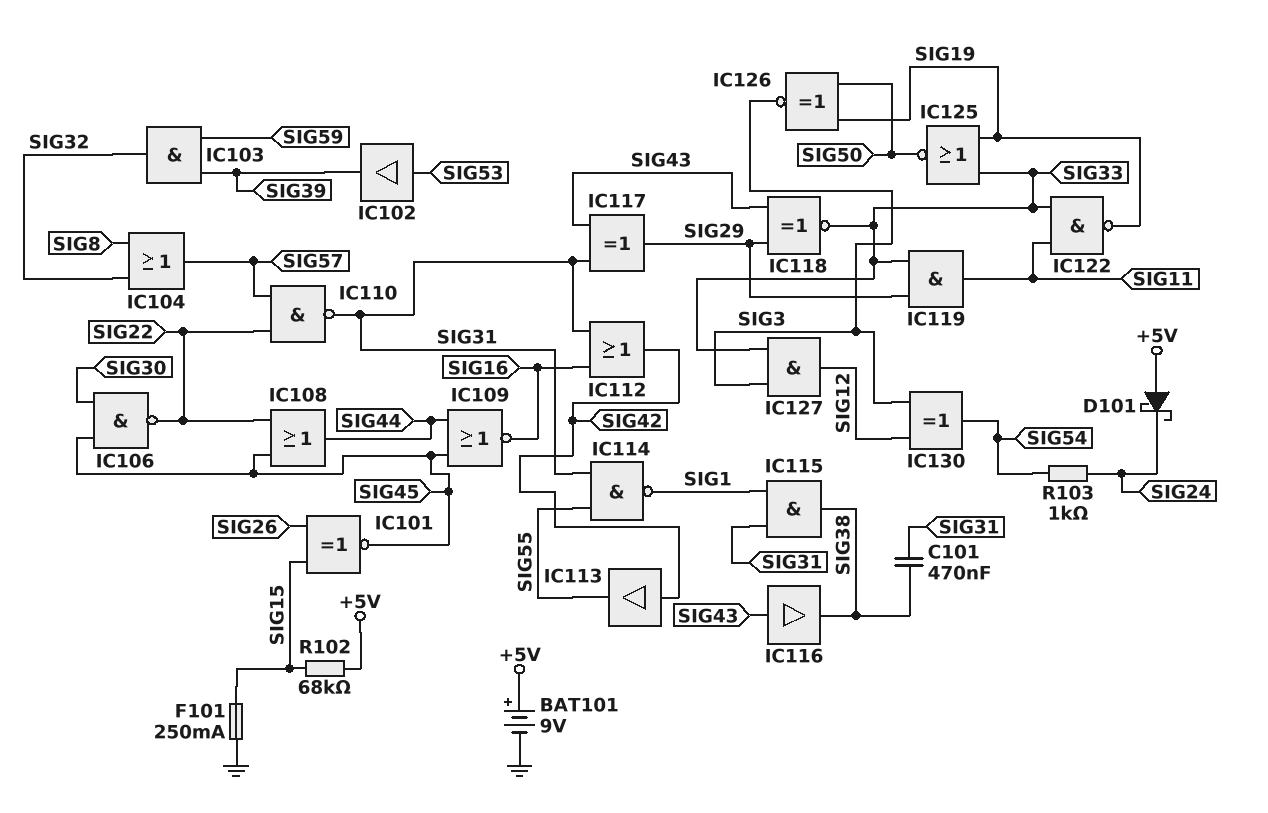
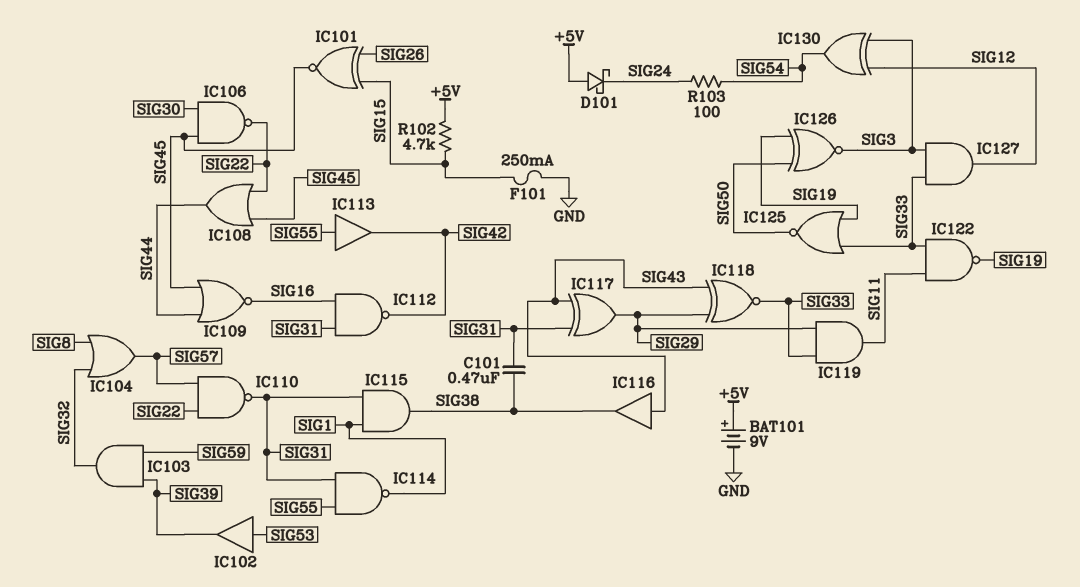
IC112: OR (in SIG16, in SIG31, out SIG42) -> NAND (in SIG16, in SIG31, out SIG42)
IC113: buffer (in SIG42, out SIG55) -> buffer (in SIG55, out SIG42)
R102: 68k (+5V, SIG15) -> 4.7k (+5V, SIG15)
R103: 1k (SIG24, SIG54) -> 100 (SIG24, SIG54)

